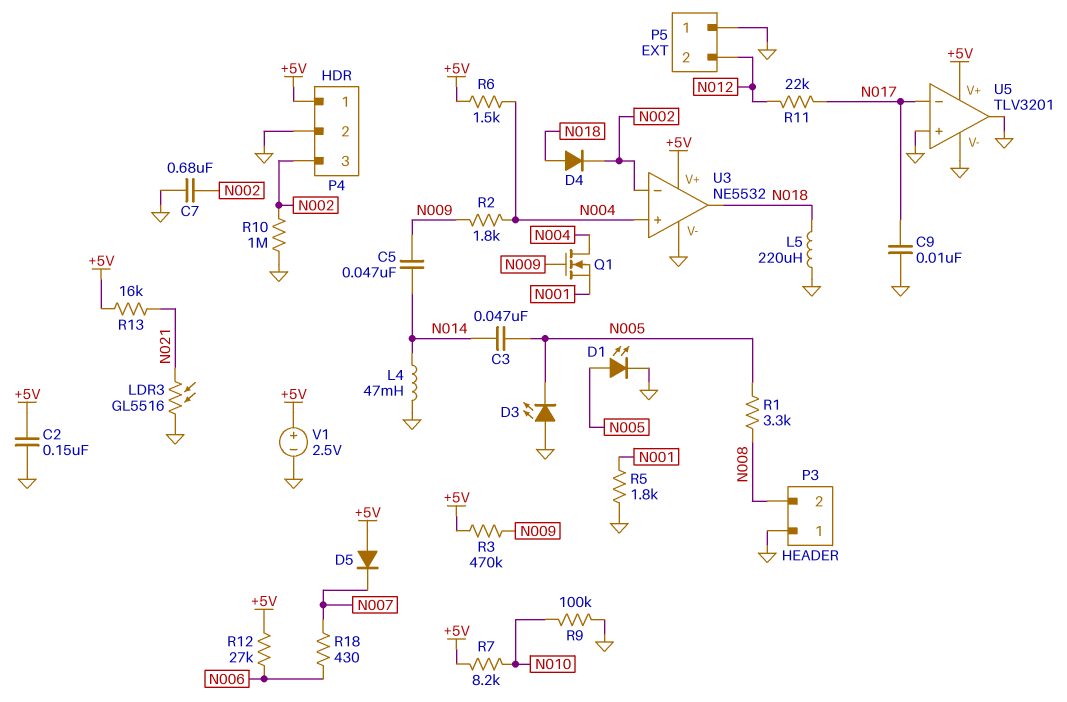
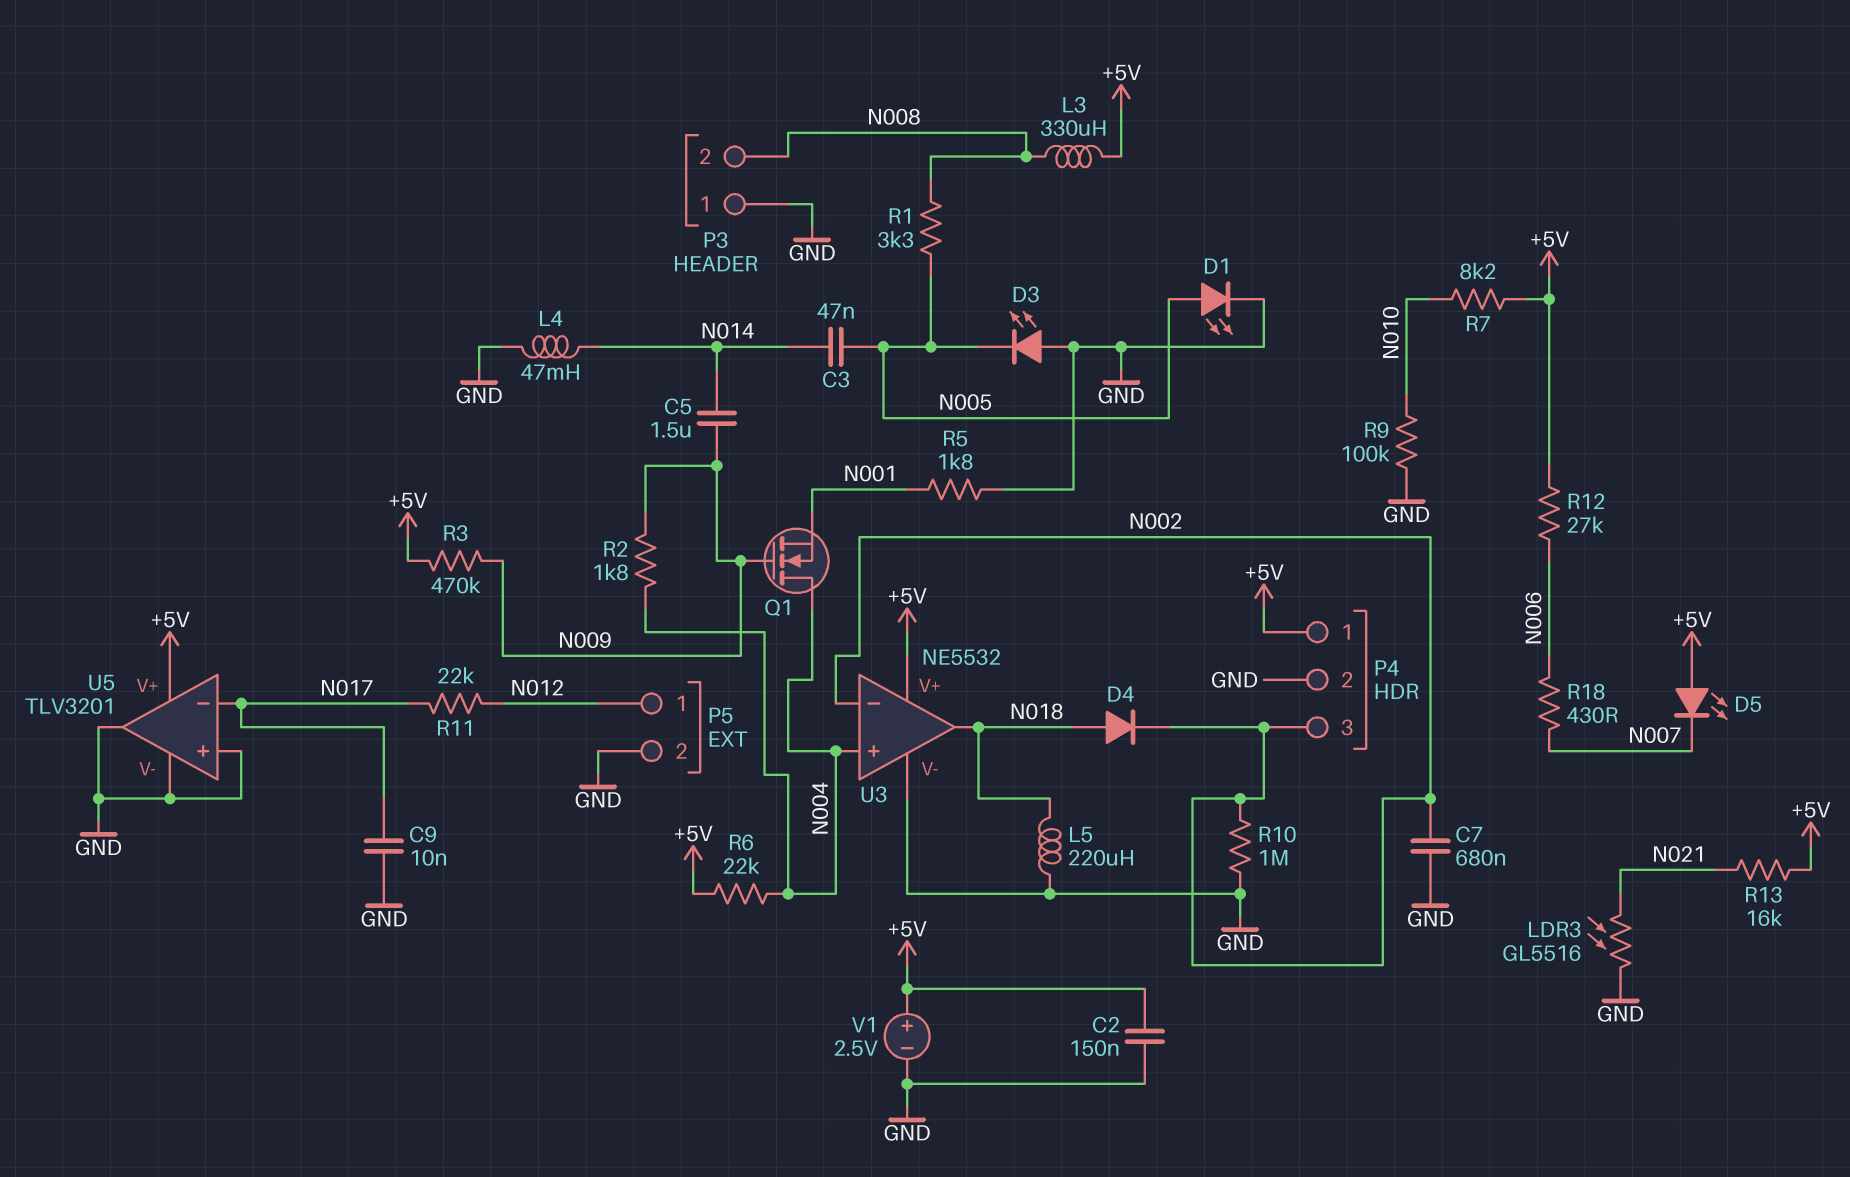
C5: 47nF (N009, N014) -> 1.5uF (N009, N014)
D5: diode (A +5V, K N007) -> LED (A +5V, K N007)
L3: none -> 330uH (+5V, N008)
P5 pin 1: GND -> N012
P5 pin 2: N012 -> GND
R6: 1.5k (+5V, N004) -> 22k (+5V, N004)

